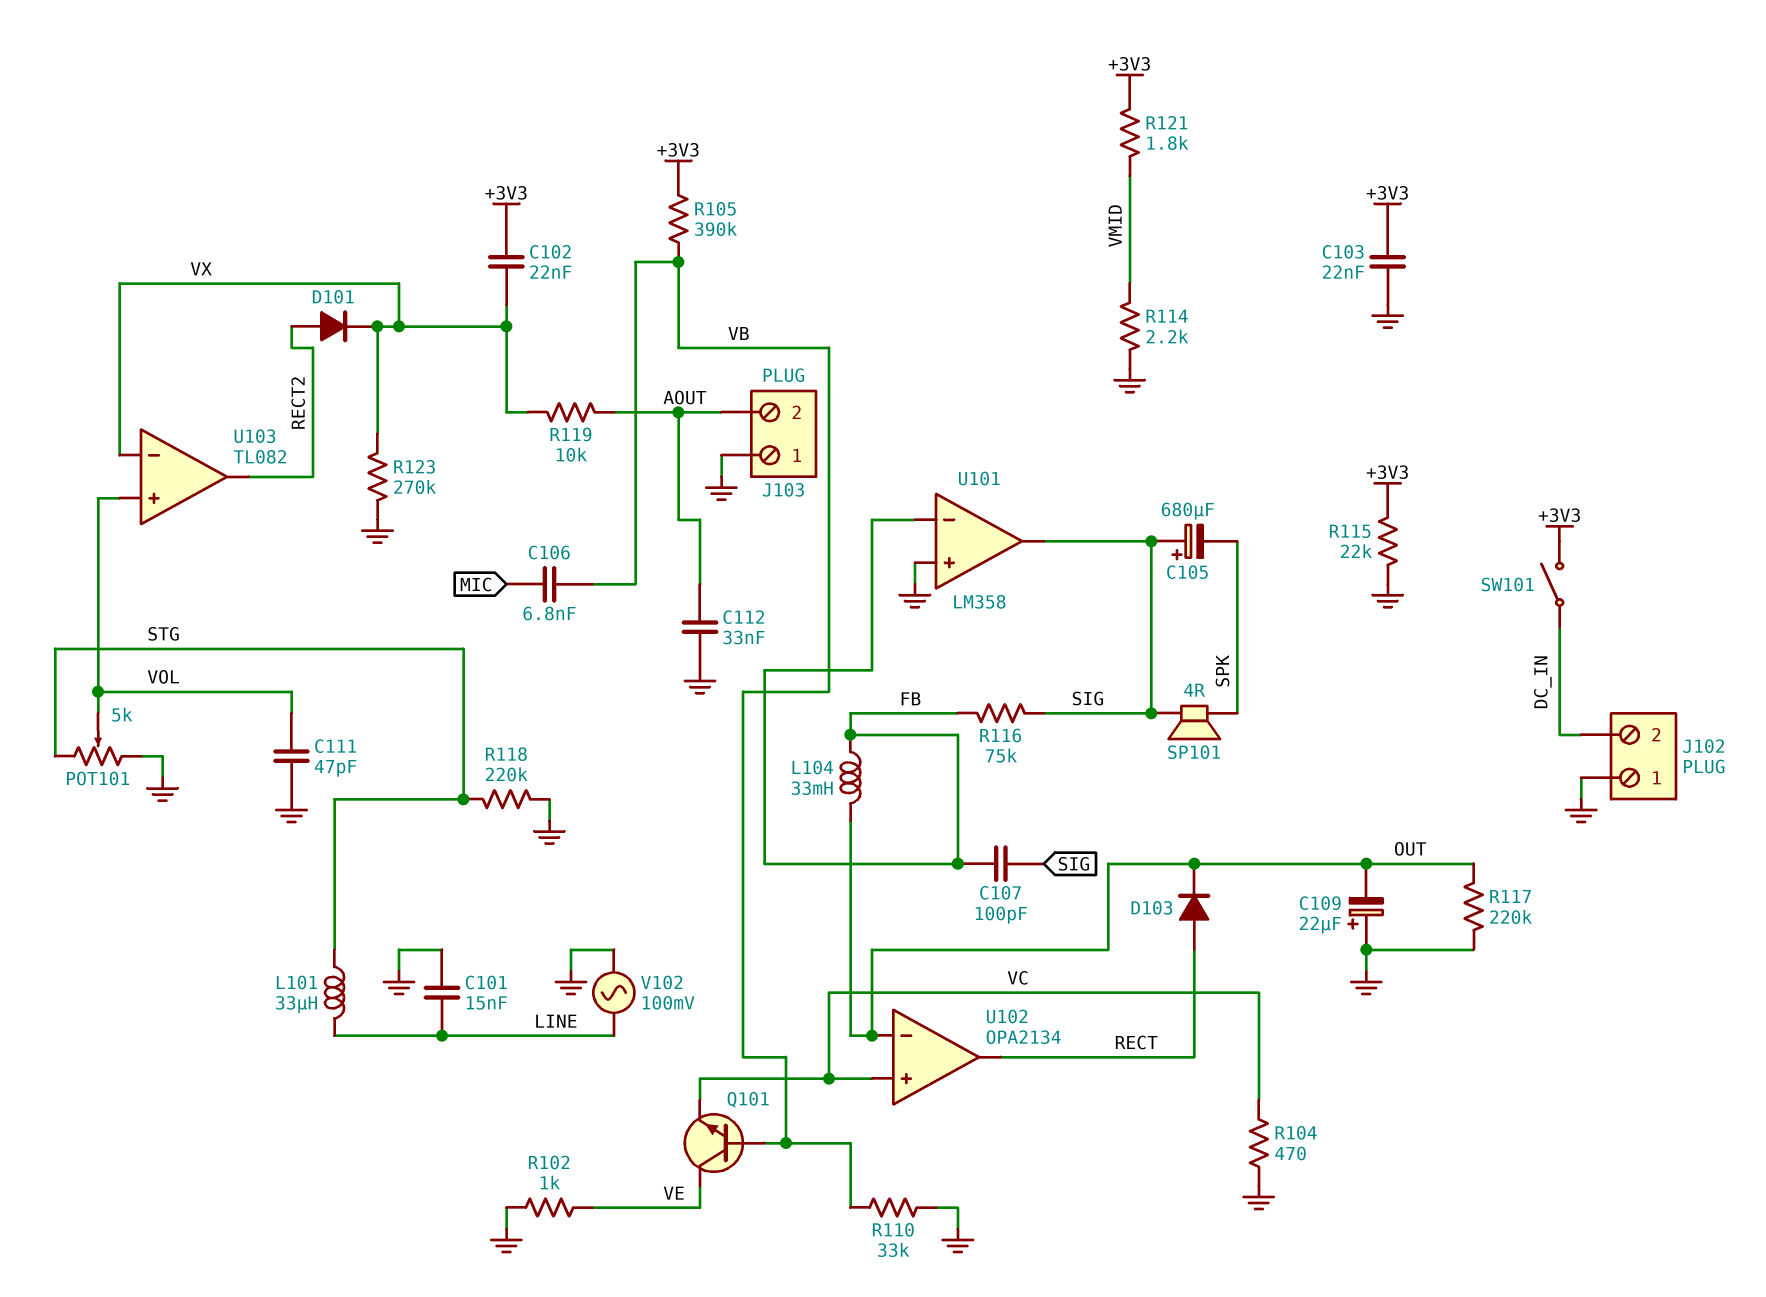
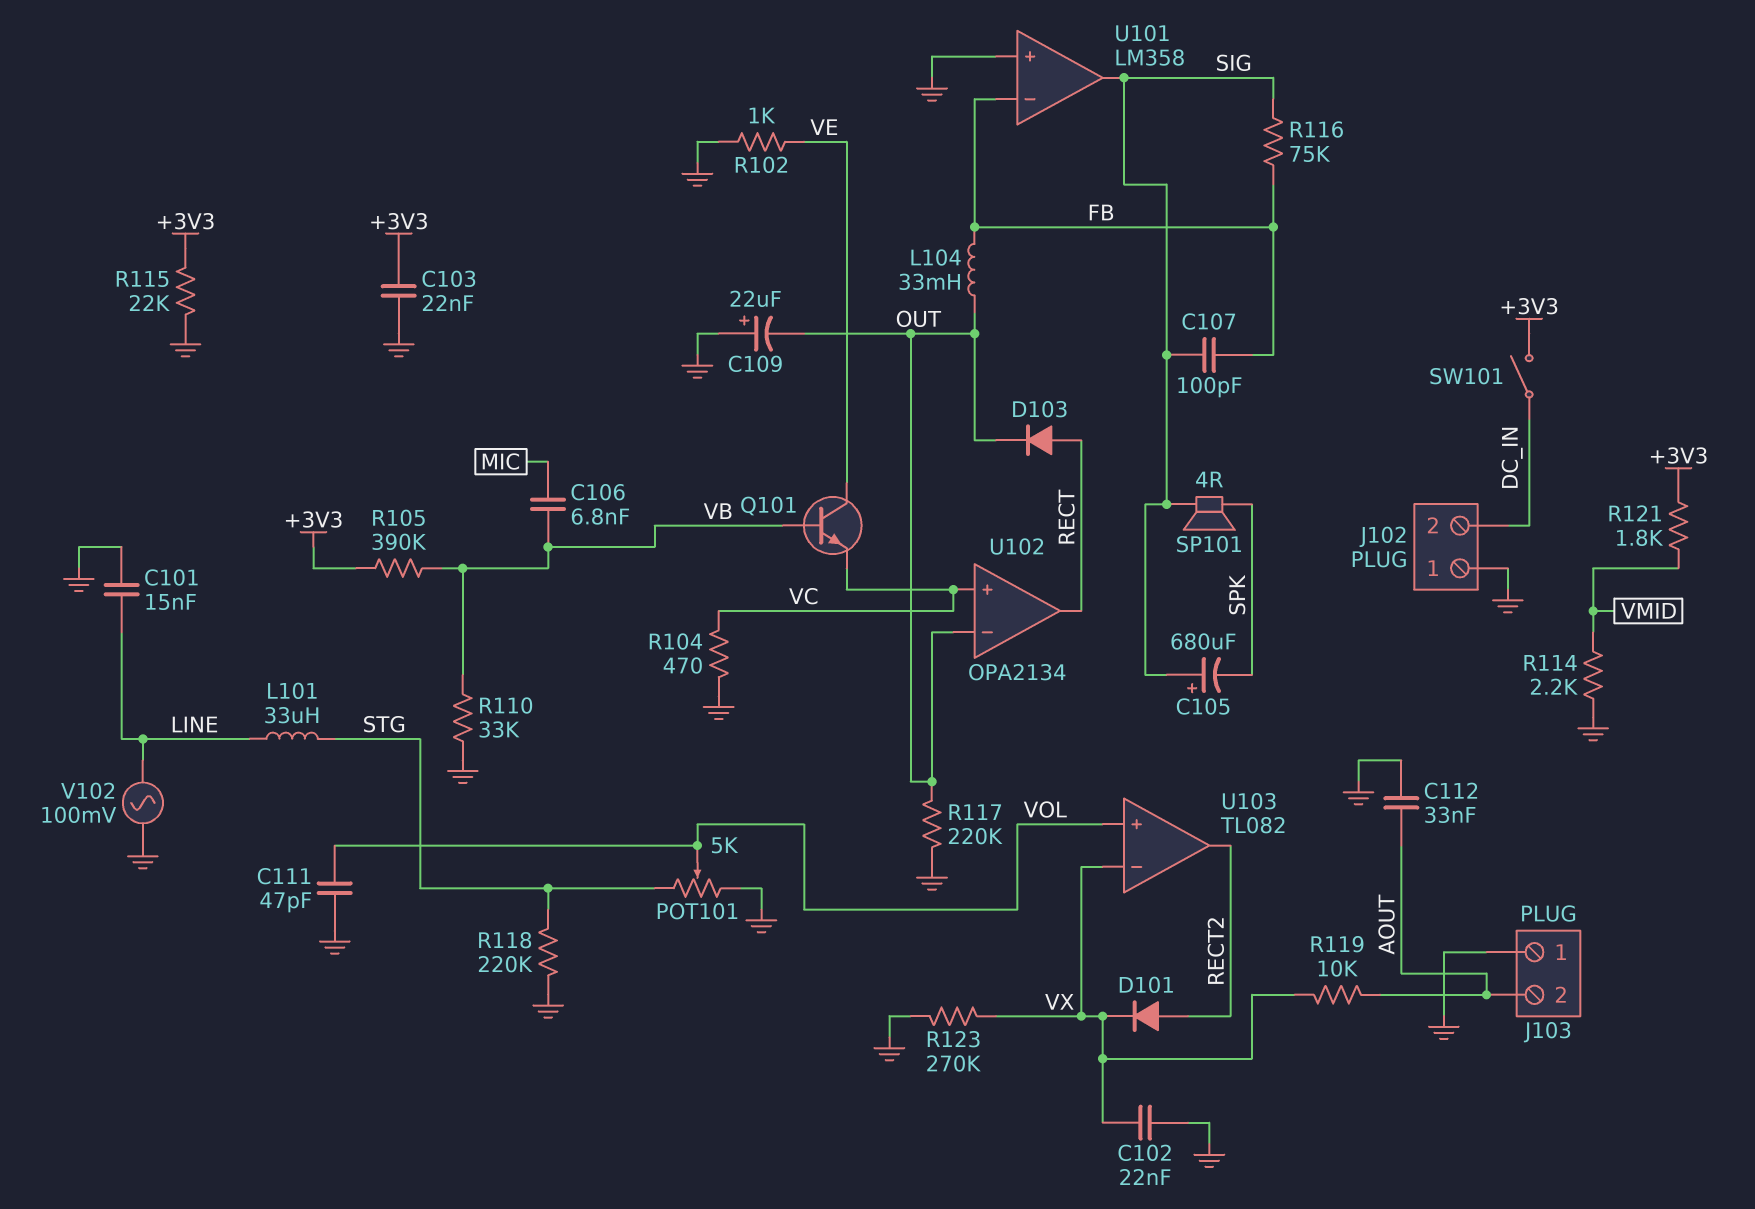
C102: 22nF (+3V3, VX) -> 22nF (GND, VX)

